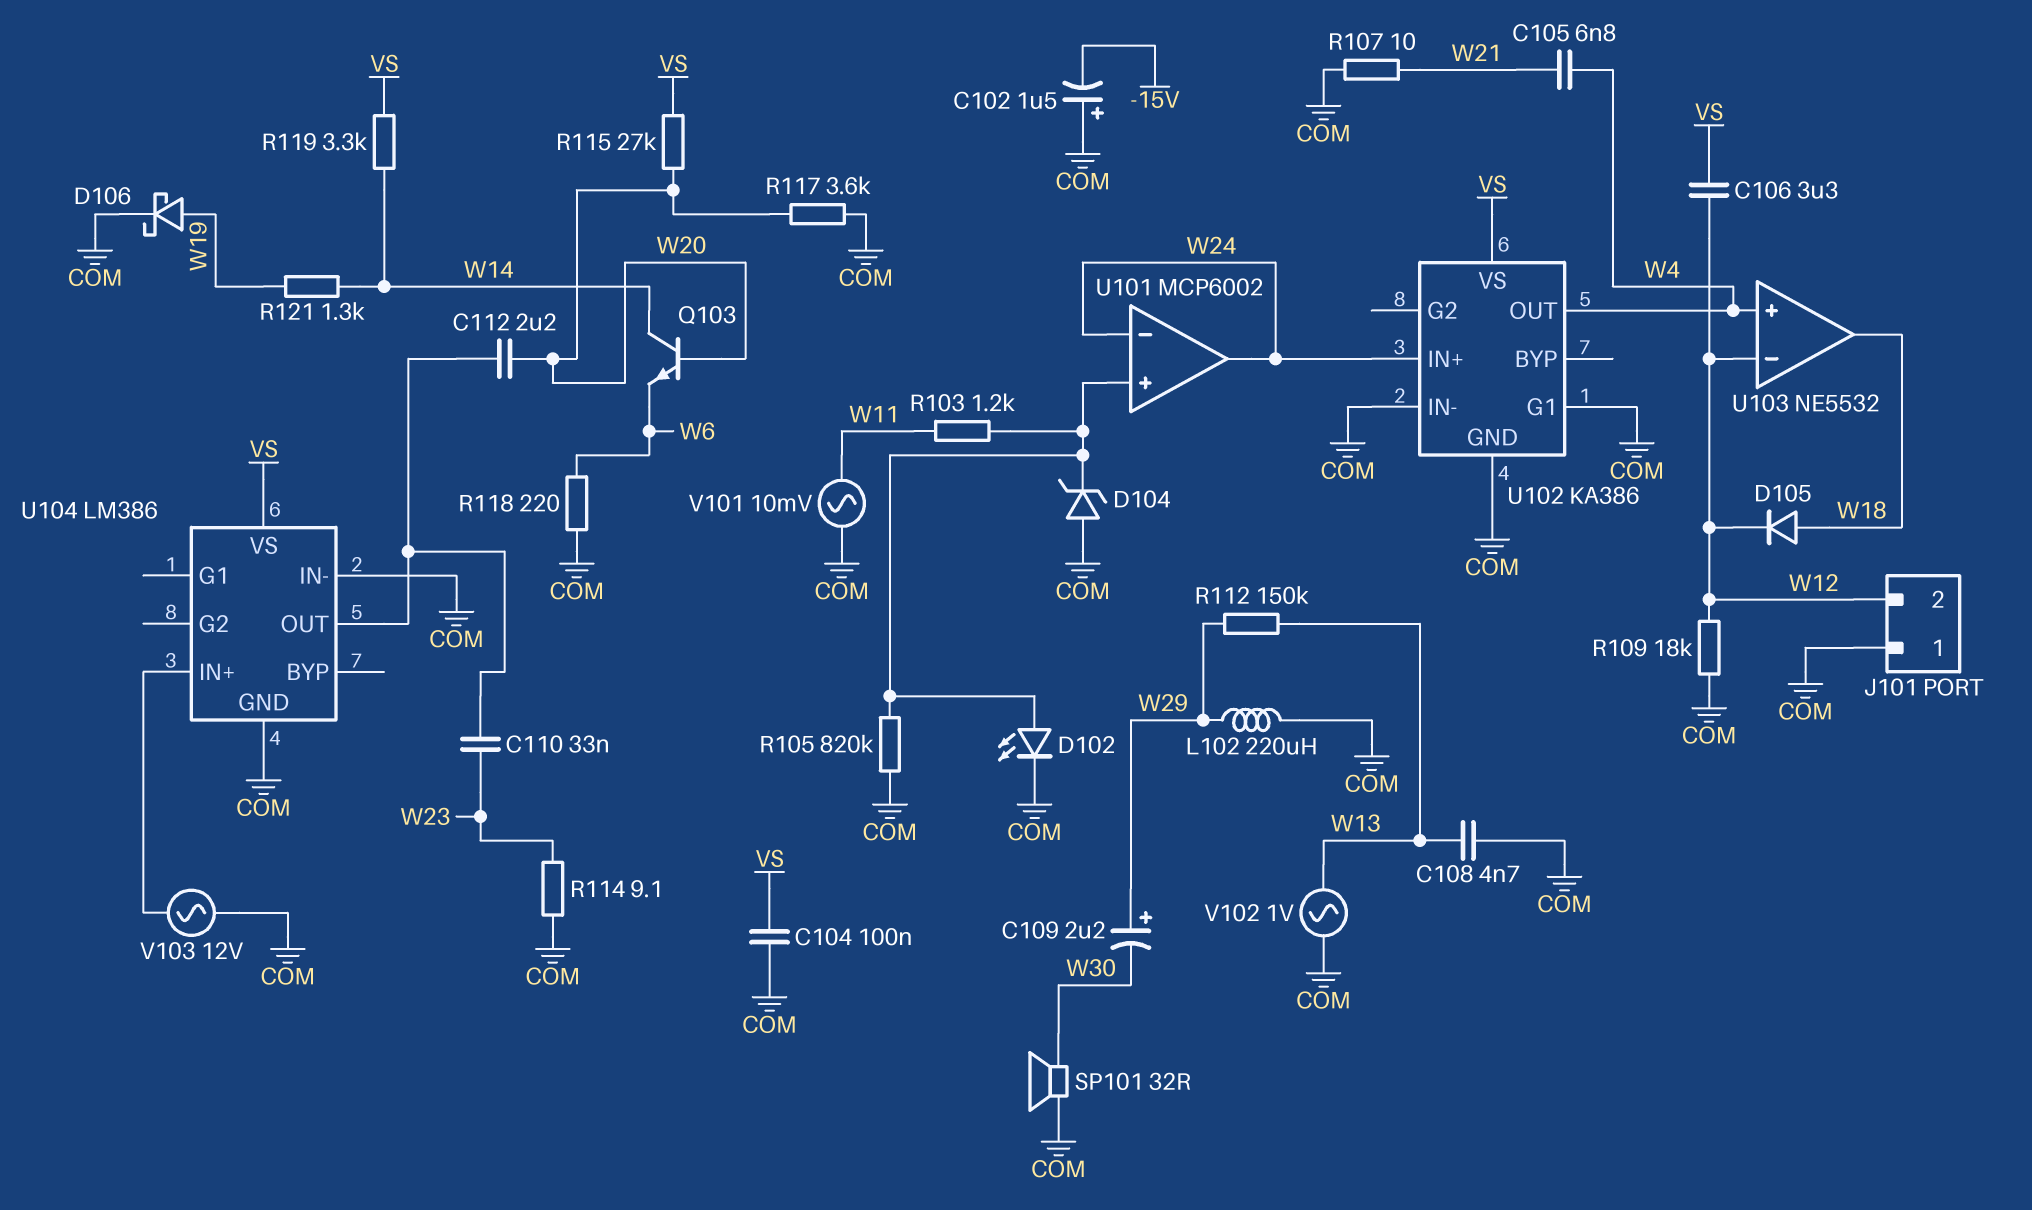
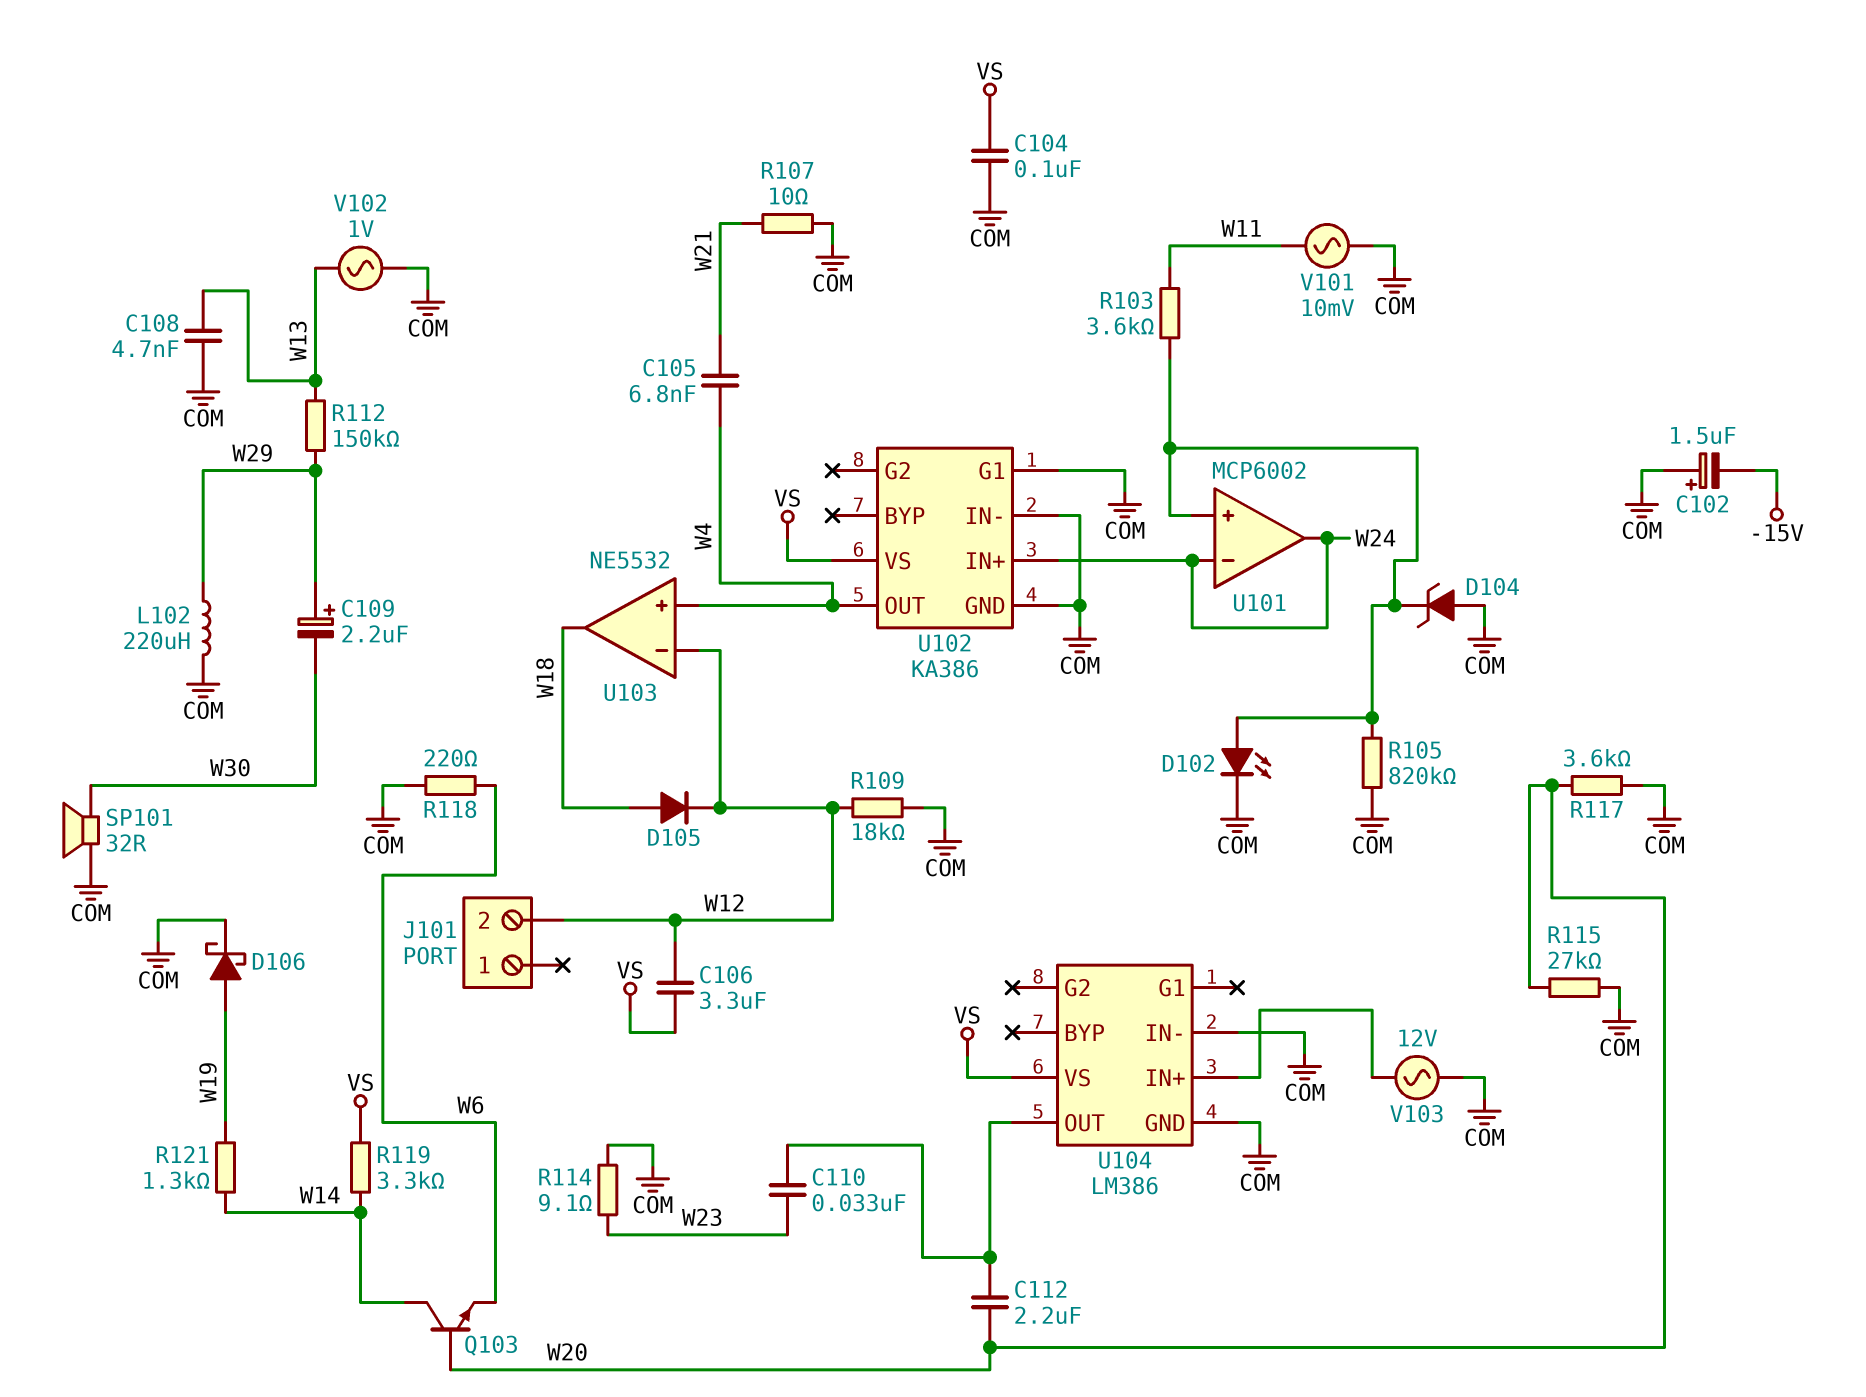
J101 pin 1: COM -> none
R103: 1.2k (U101/in+, W11) -> 3.6k (U101/in+, W11)
R115: 27k (VS, W20) -> 27k (COM, W20)

